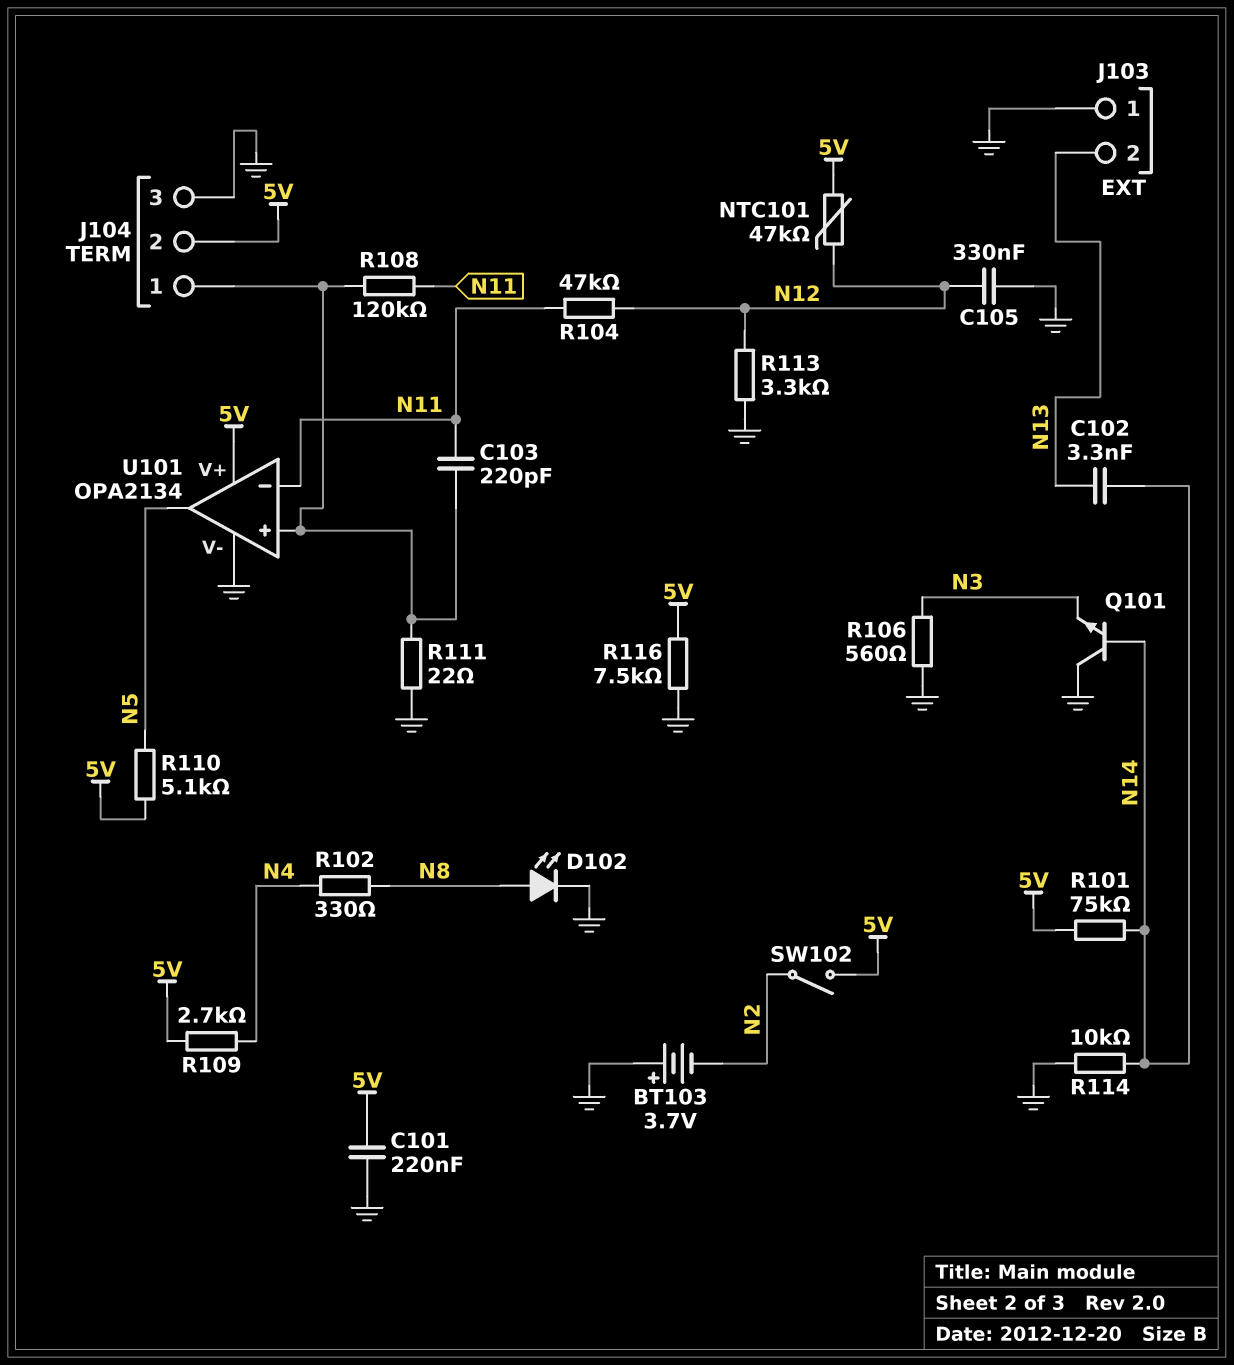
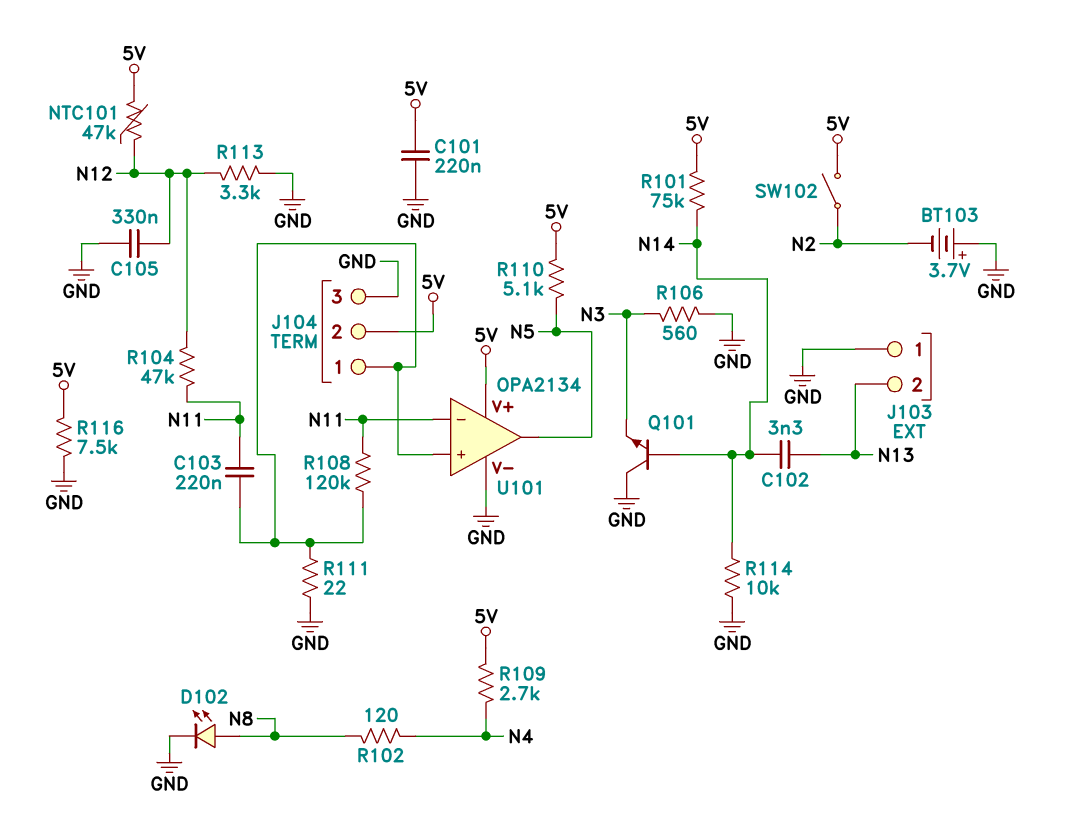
C103: 220pF (J104/1, N11) -> 220nF (J104/1, N11)
R102: 330 (N4, N8) -> 120 (N4, N8)

